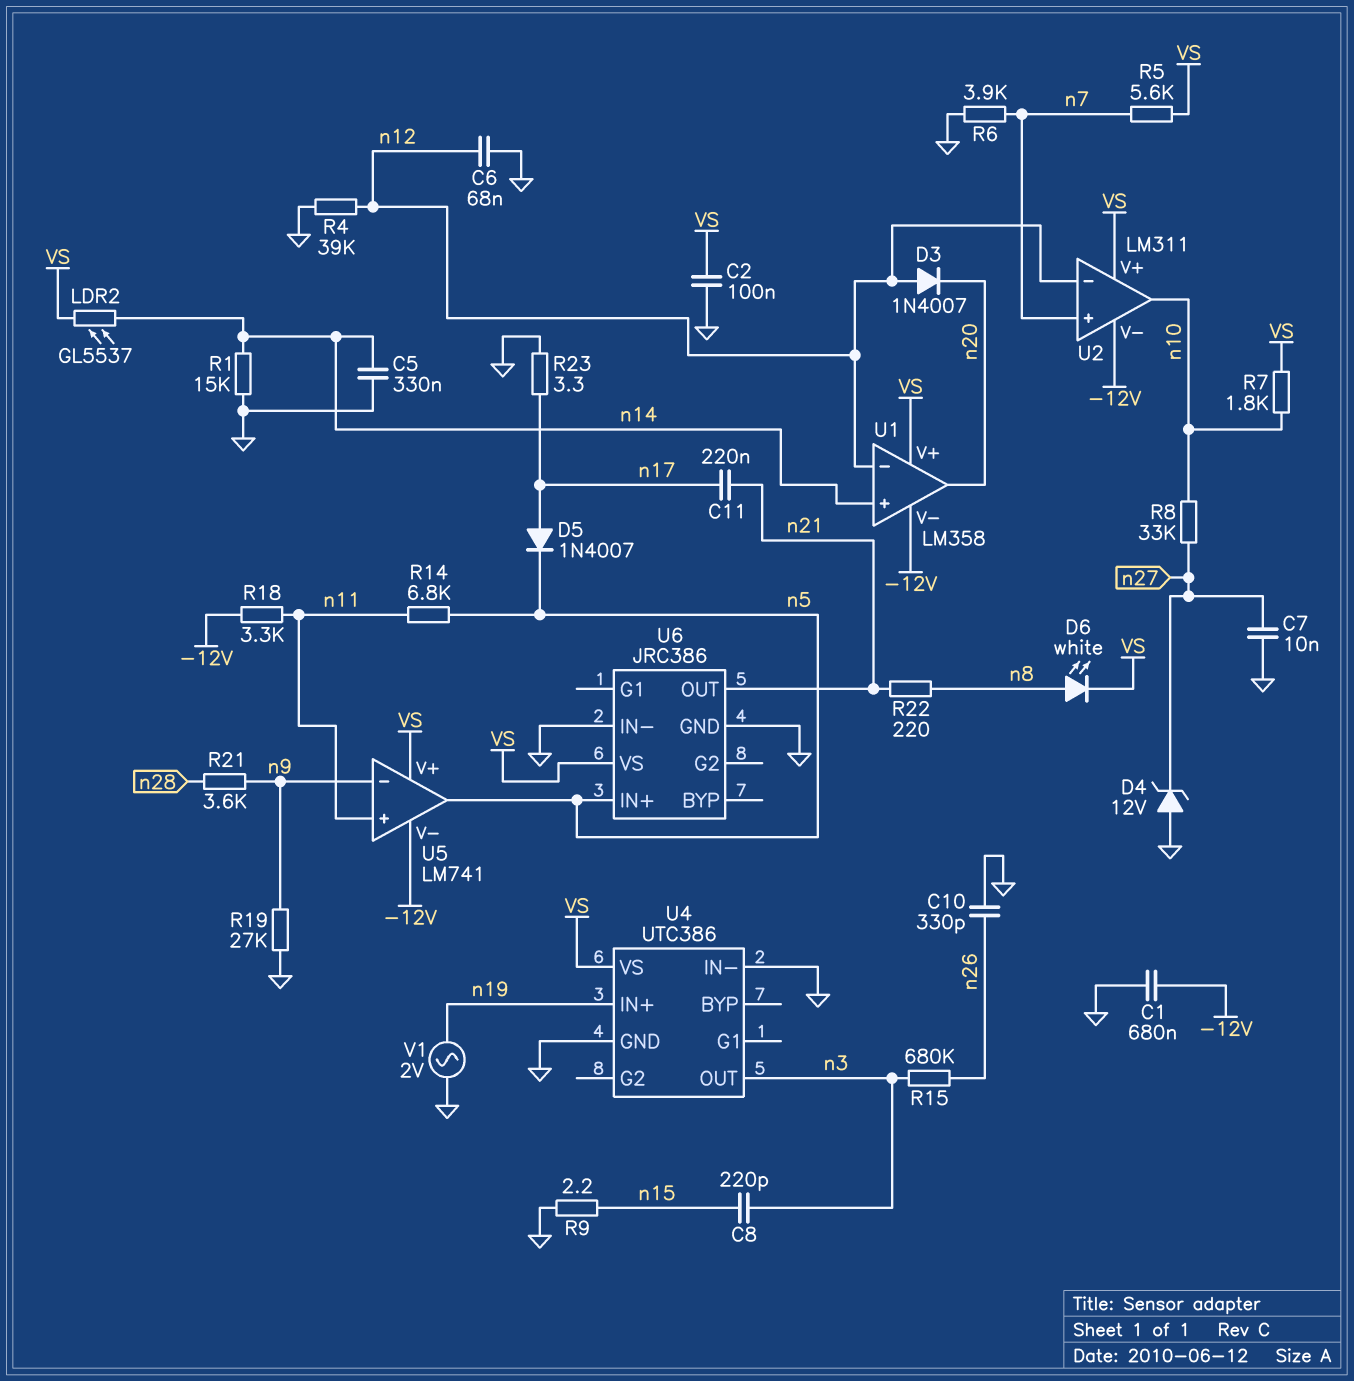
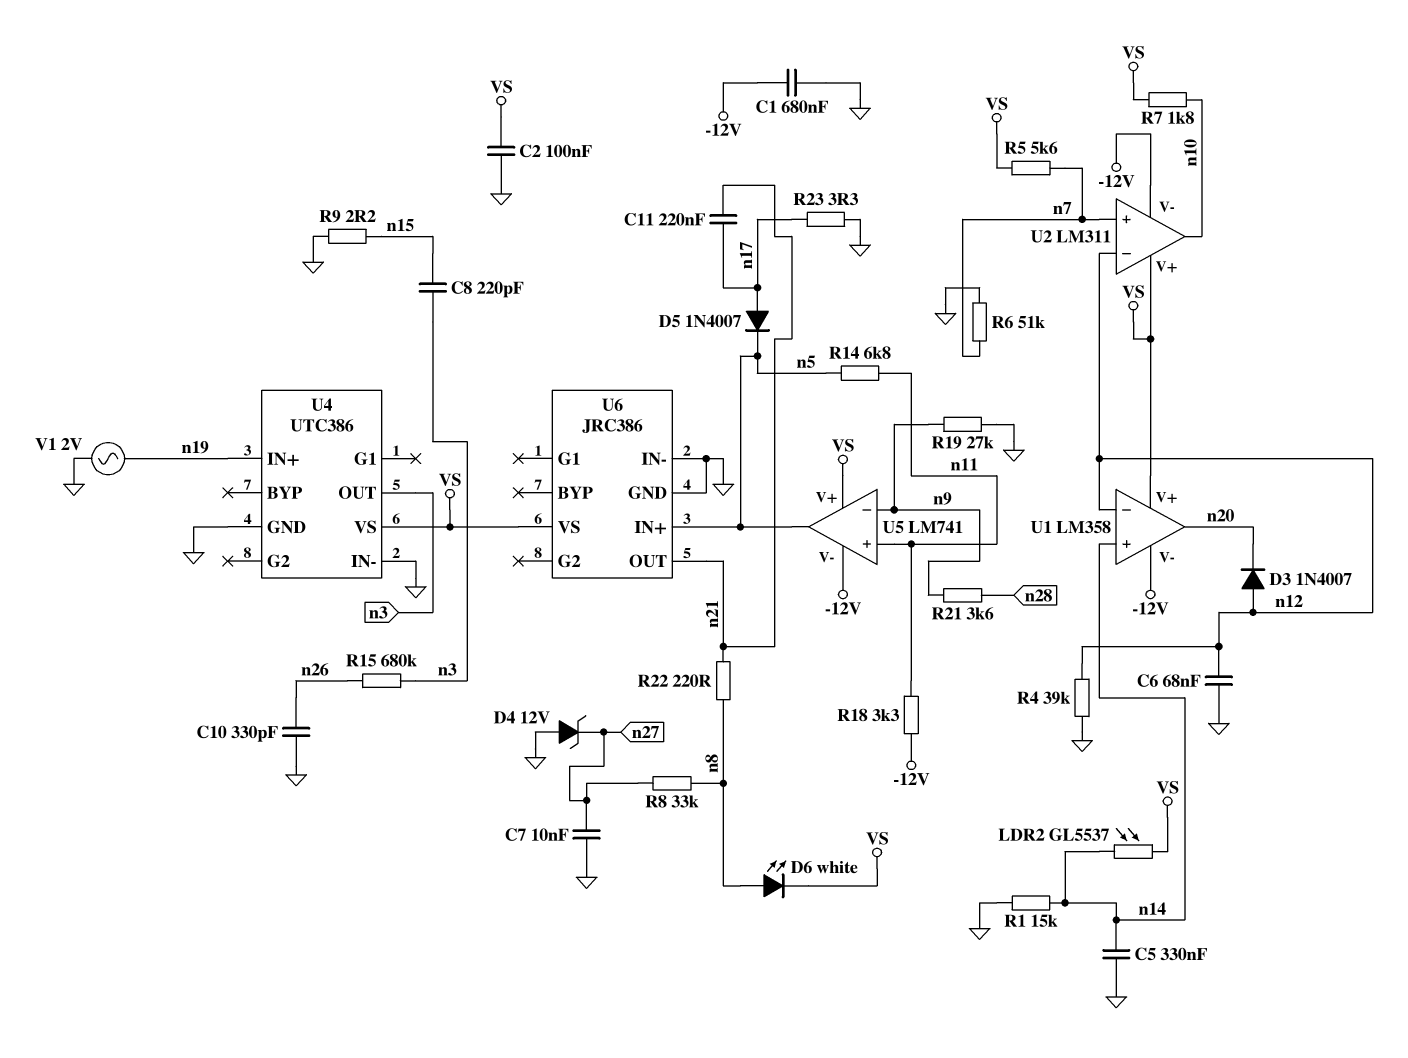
R6: 3.9k (GND, n7) -> 51k (GND, n7)
R8: 33k (n10, n27) -> 33k (n8, n27)

